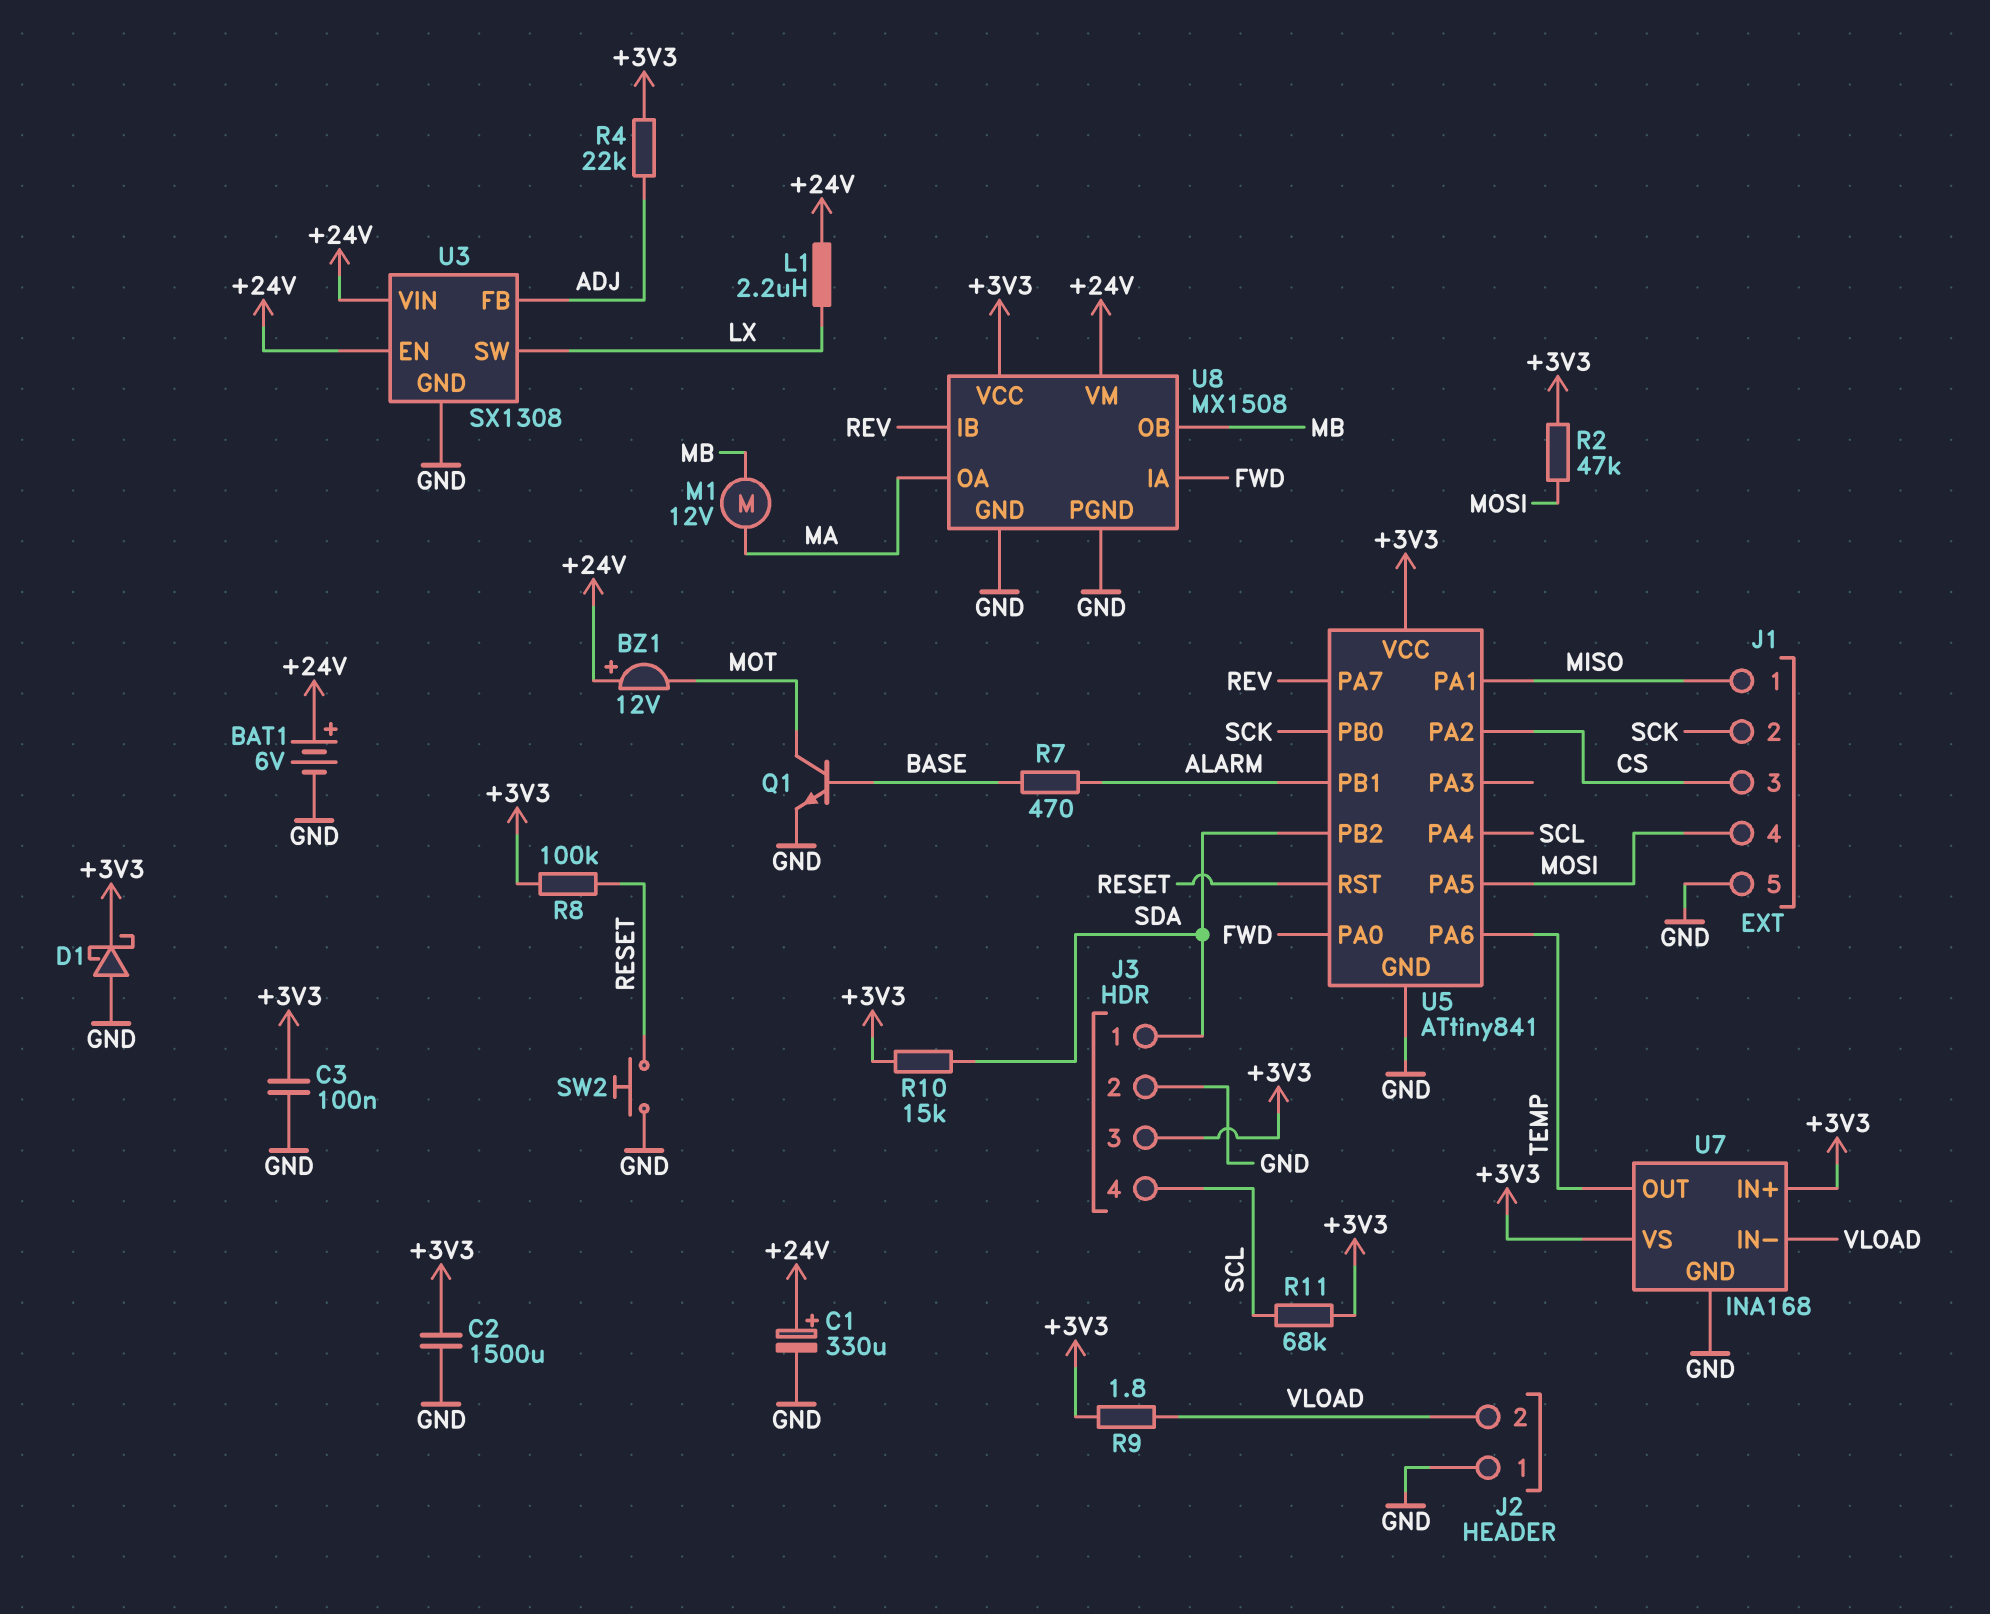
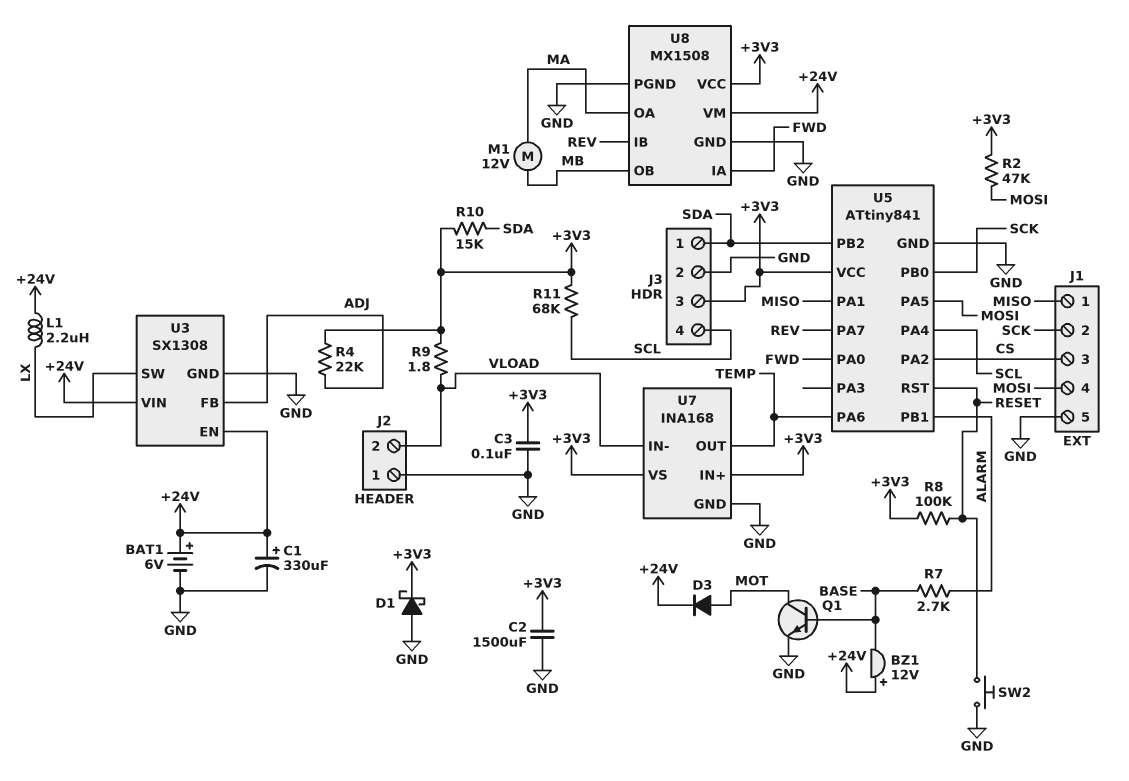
BZ1: buzzer 12V (plus +24V, minus MOT) -> buzzer 12V (plus +24V, minus BASE)
D3: none -> diode (A MOT, K +24V)
R7: 470 (ALARM, BASE) -> 2.7k (ALARM, BASE)

